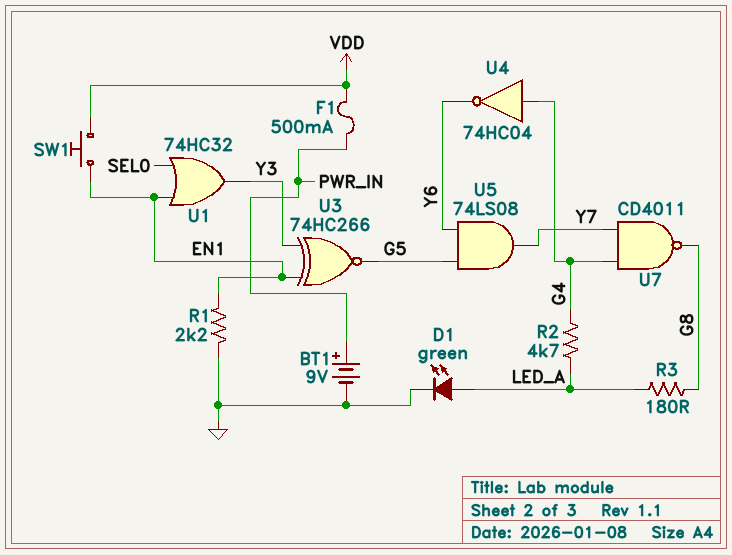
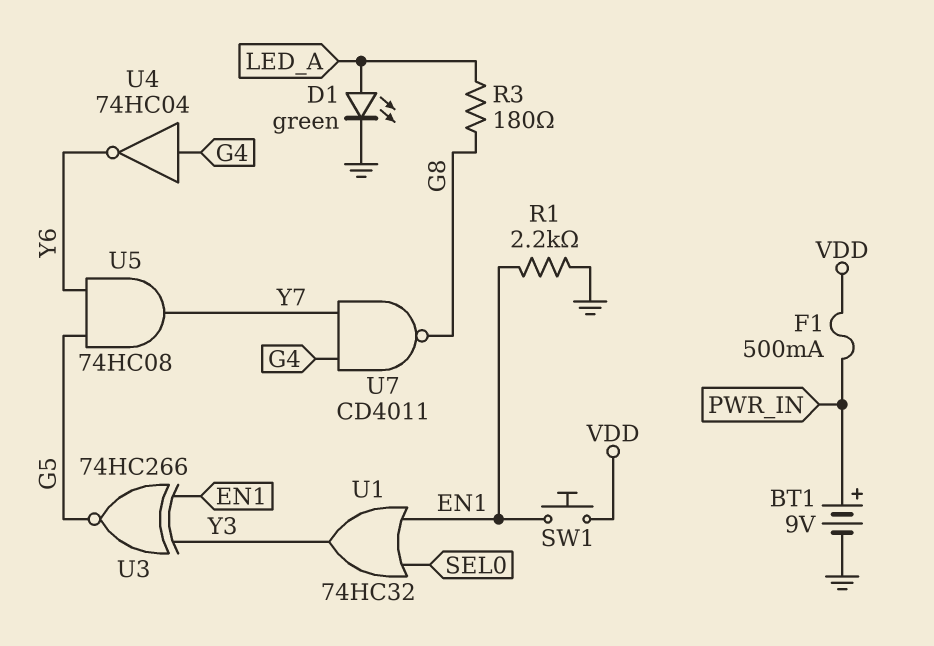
R2: 4.7k (G4, LED_A) -> none
U5: AND 74LS08 (in G5, in Y6, out Y7) -> AND 74HC08 (in G5, in Y6, out Y7)

